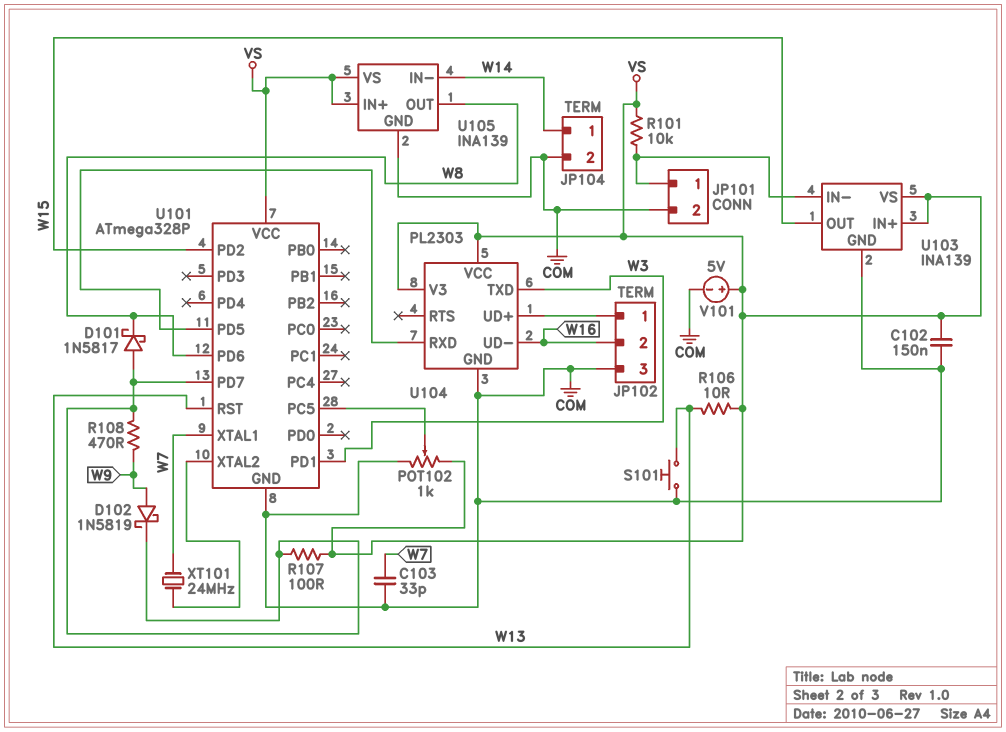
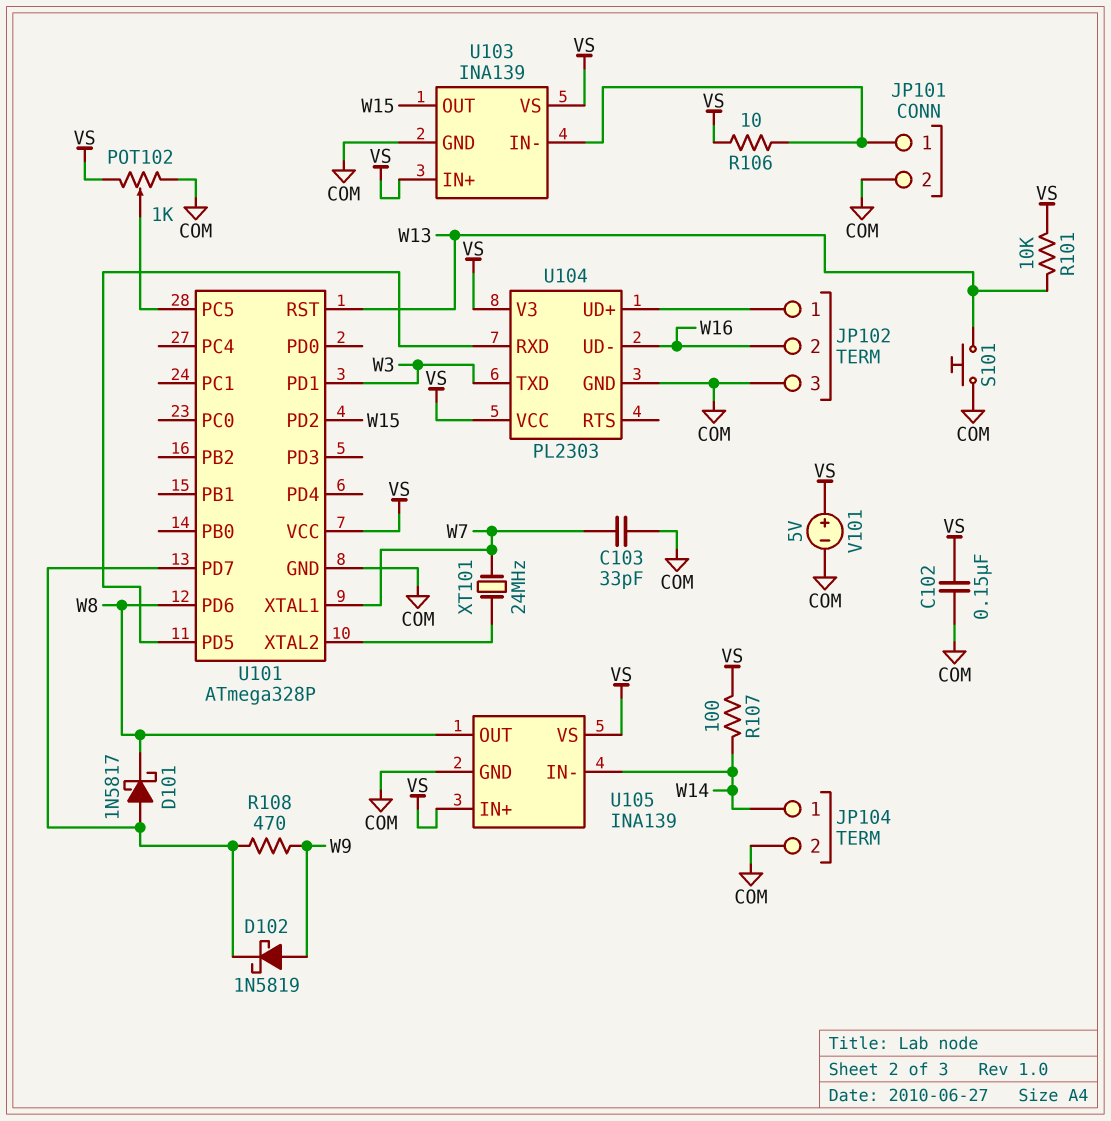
R101: 10k (JP101/1, VS) -> 10k (VS, W13)
R106: 10 (VS, W13) -> 10 (JP101/1, VS)
R107: 100 (U101/PD7, VS) -> 100 (VS, W14)

